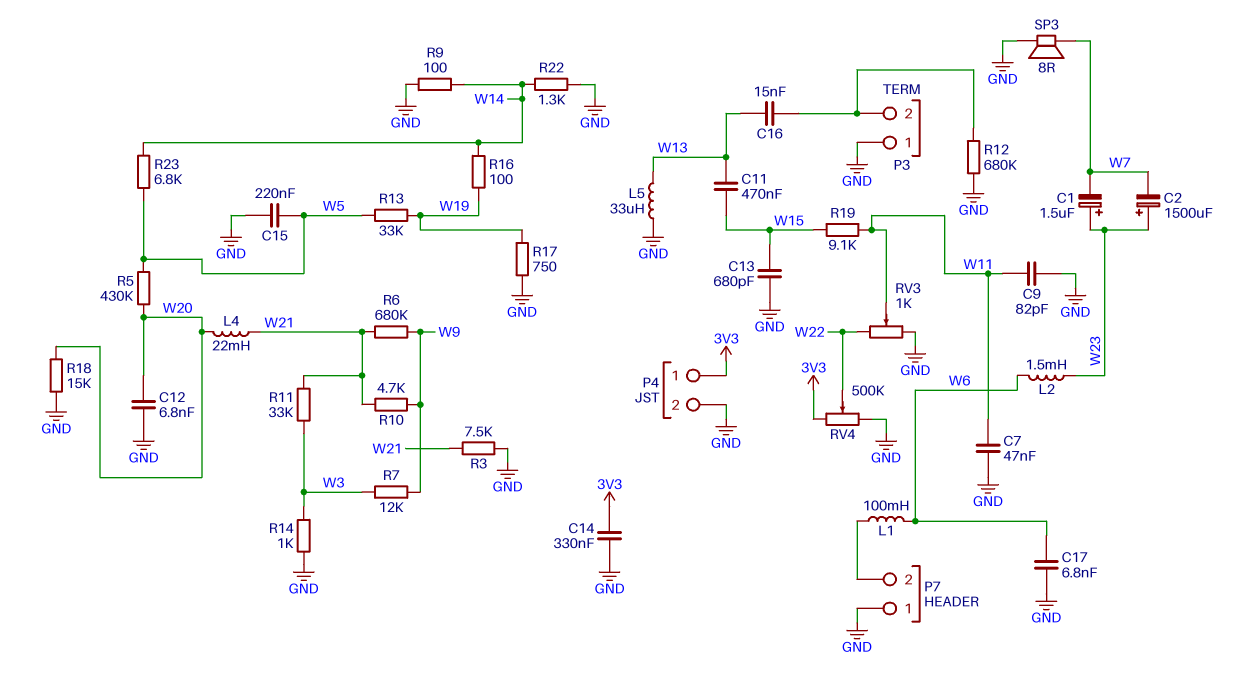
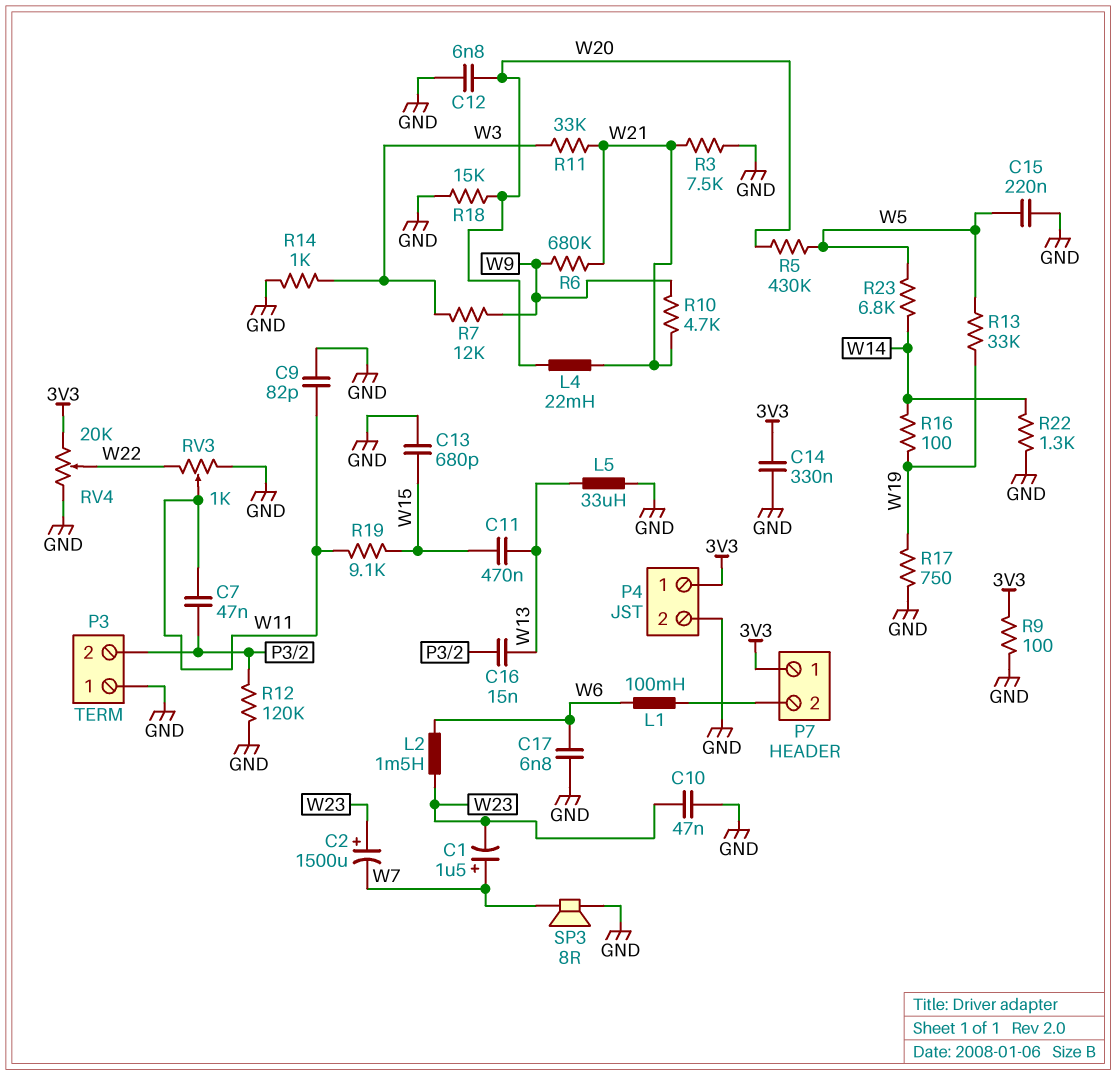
C1: 1.5uF (plus W23, minus W7) -> 1.5uF (plus W7, minus W23)
C7: 47nF (GND, W11) -> 47nF (P3/2, W11)
C10: none -> 47nF (GND, W23)
P7 pin 1: GND -> 3V3
R9: 100 (GND, W14) -> 100 (3V3, GND)
R12: 680k (GND, P3/2) -> 120k (GND, P3/2)
RV4: 500k (3V3, GND, wiper W22) -> 20k (3V3, GND, wiper W22)

